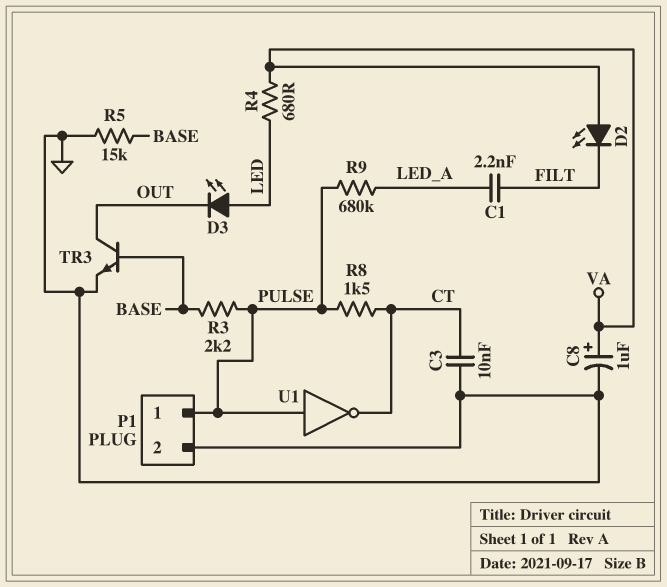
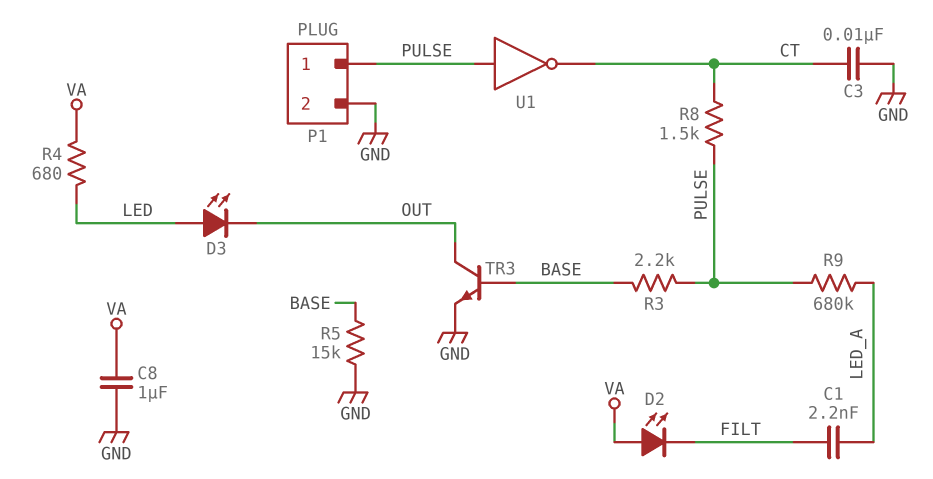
C8: 1uF (plus VA, minus GND) -> 1uF (GND, VA)

